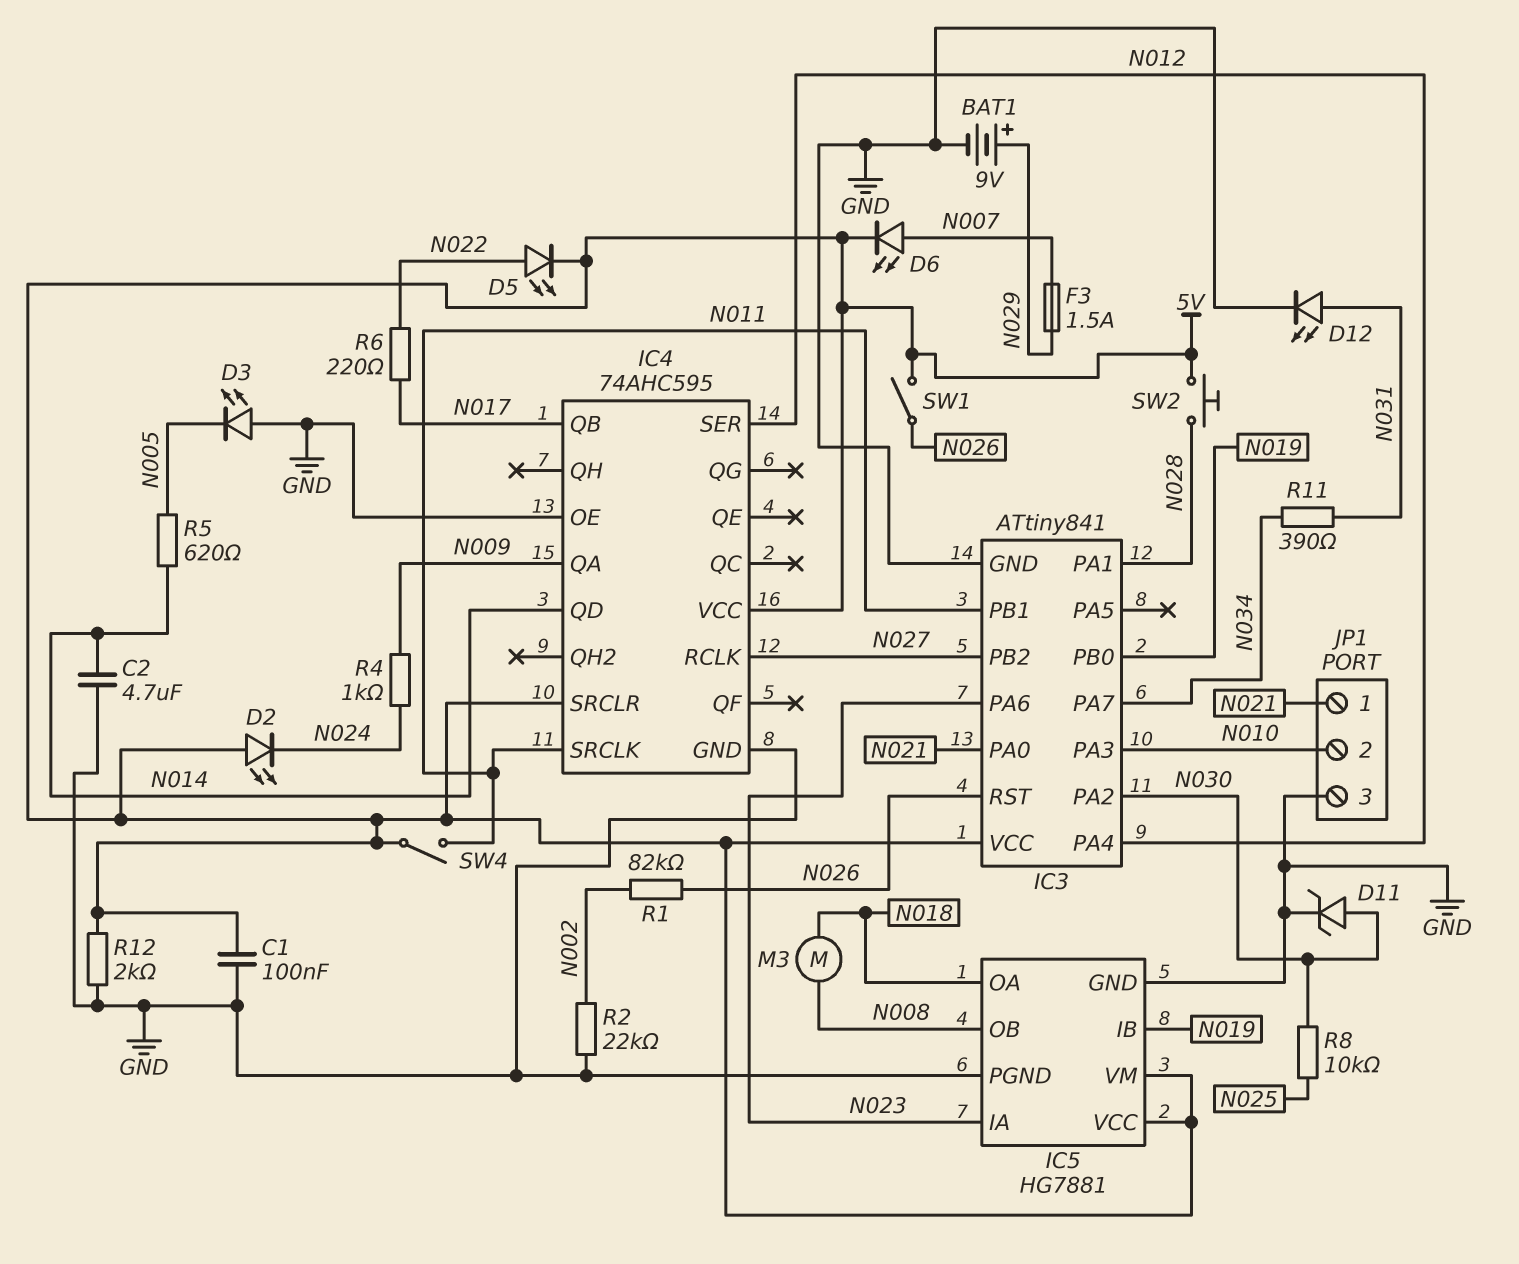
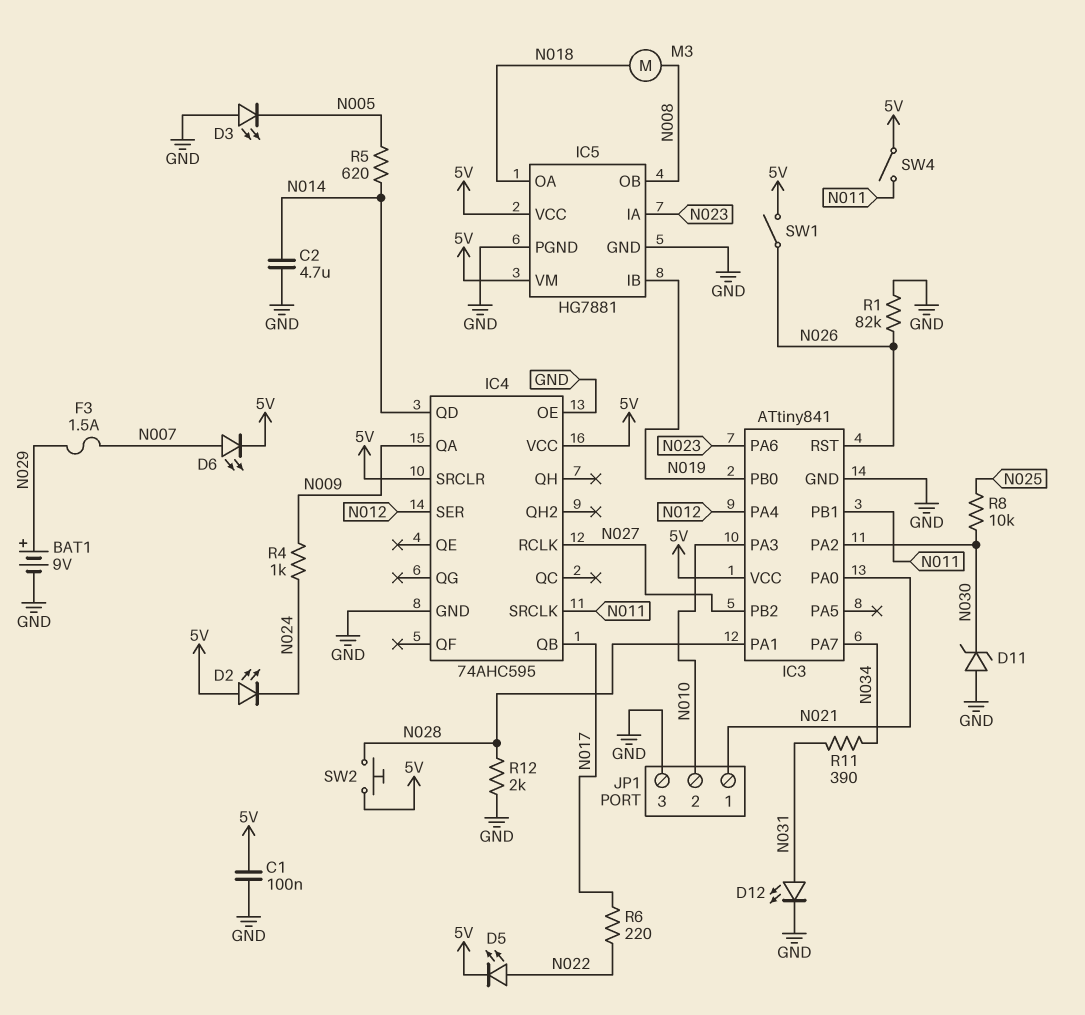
D11: zener (A N030, K GND) -> zener (A GND, K N030)
R1: 82k (N002, N026) -> 82k (GND, N026)
R2: 22k (GND, N002) -> none
R12: 2k (5V, GND) -> 2k (GND, N028)

